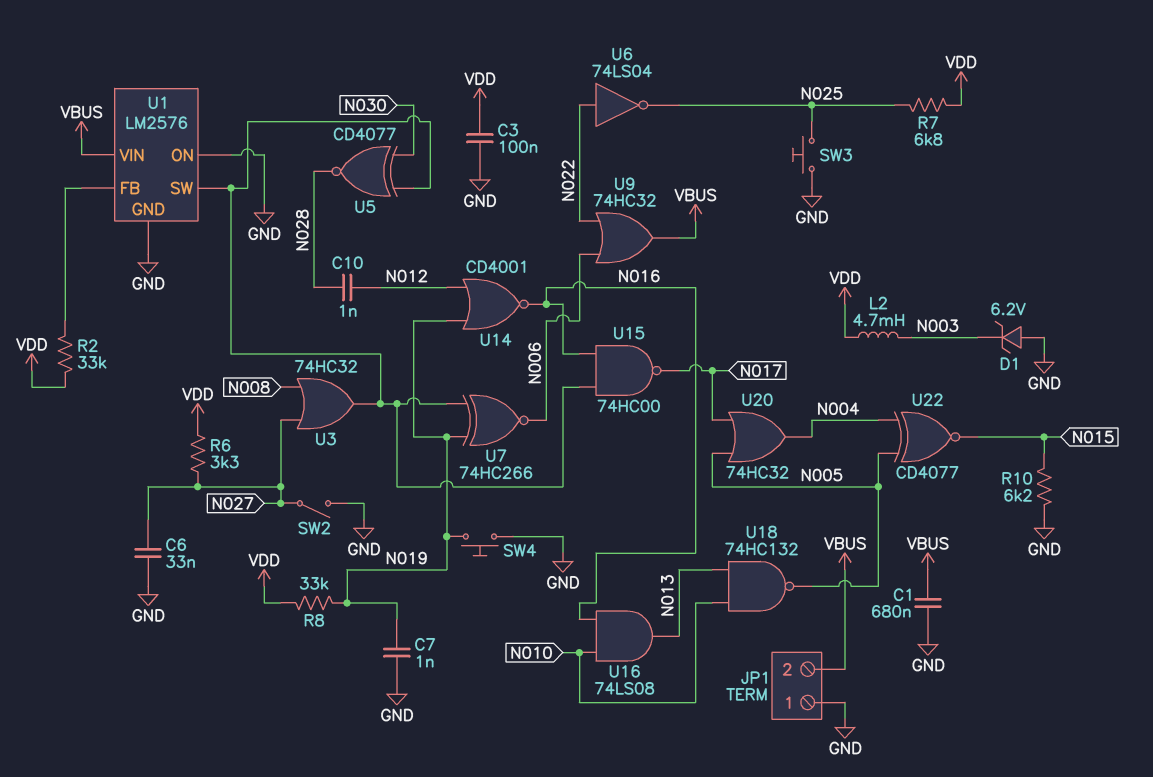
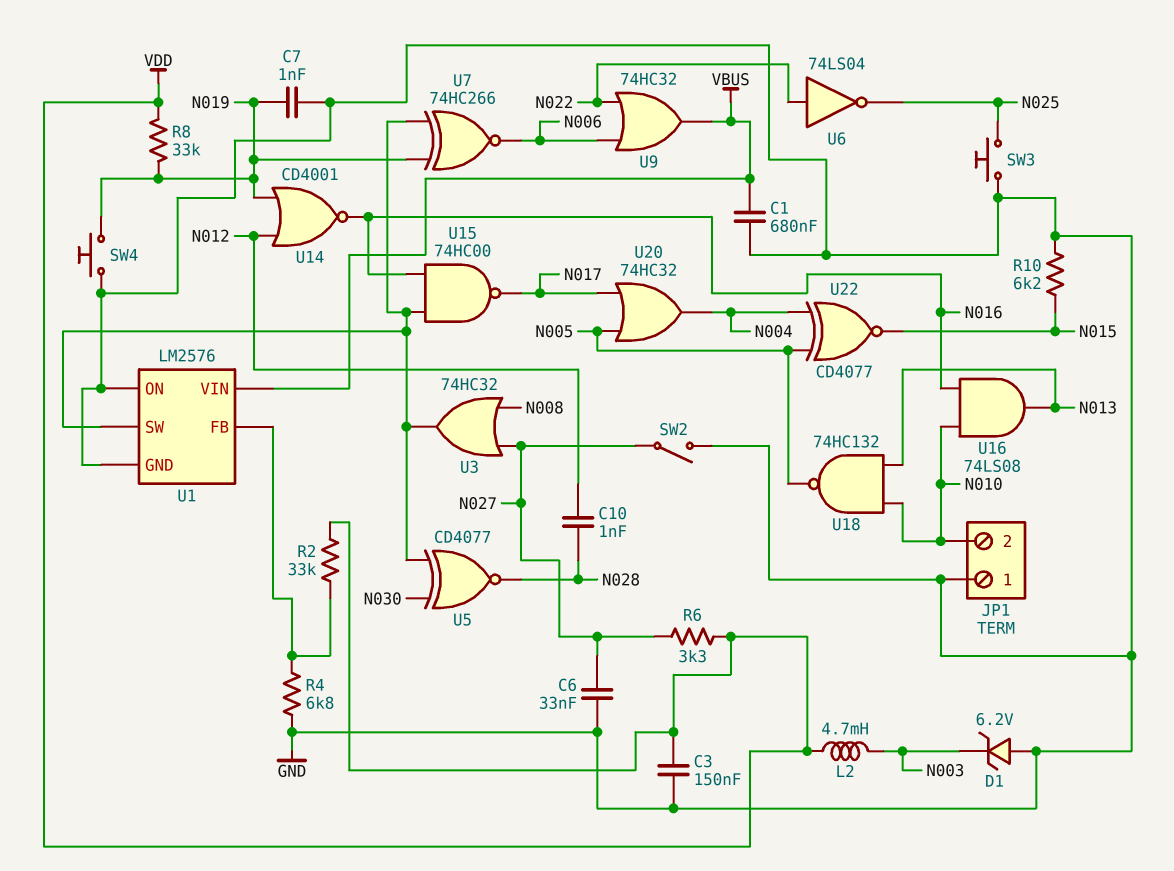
C3: 100nF (GND, VDD) -> 150nF (GND, VDD)
JP1 pin 2: VBUS -> N010
R4: none -> 6.8k (GND, U1/FB)
R7: 6.8k (N025, VDD) -> none

